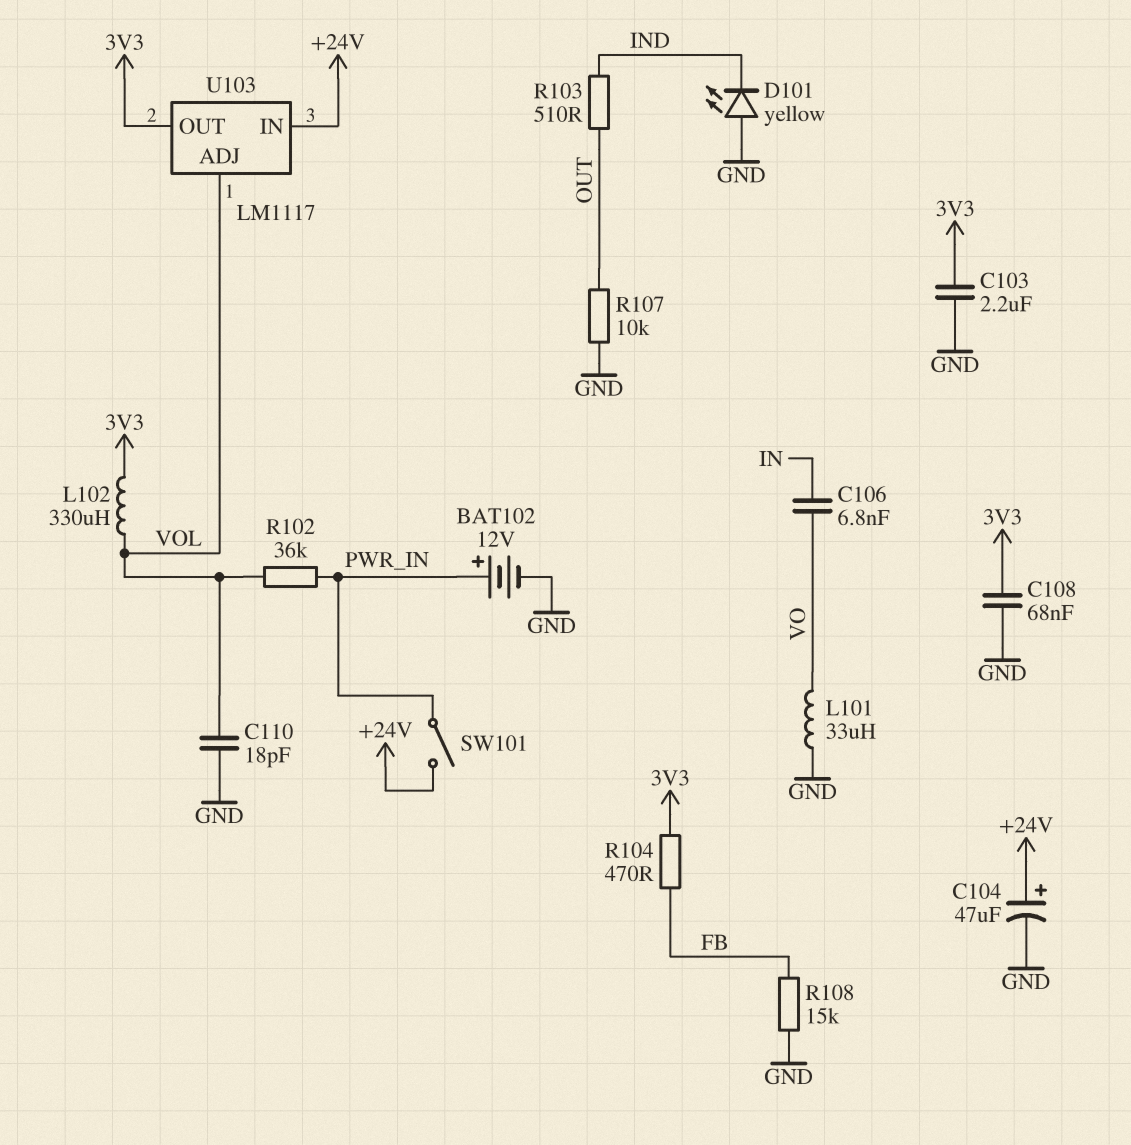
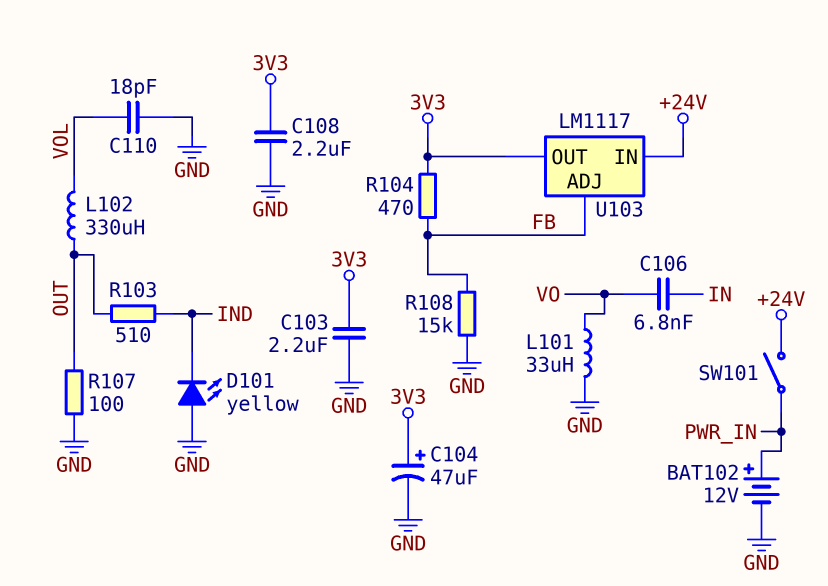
C104: 47uF (plus +24V, minus GND) -> 47uF (plus 3V3, minus GND)
C108: 68nF (3V3, GND) -> 2.2uF (3V3, GND)
L102: 330uH (3V3, VOL) -> 330uH (OUT, VOL)
R102: 36k (PWR_IN, VOL) -> none
R107: 10k (GND, OUT) -> 100 (GND, OUT)
U103 pin ADJ: VOL -> FB

